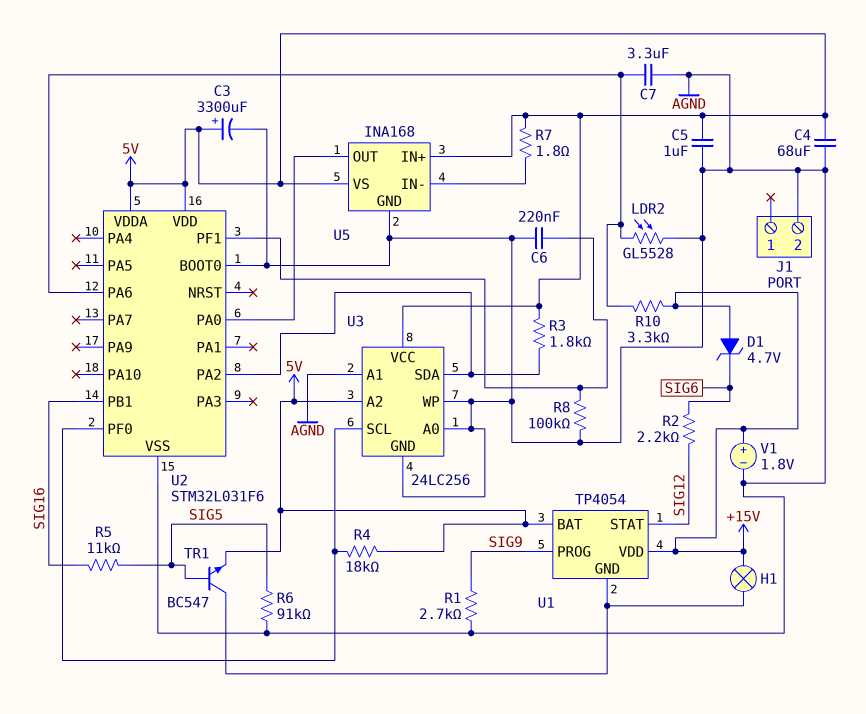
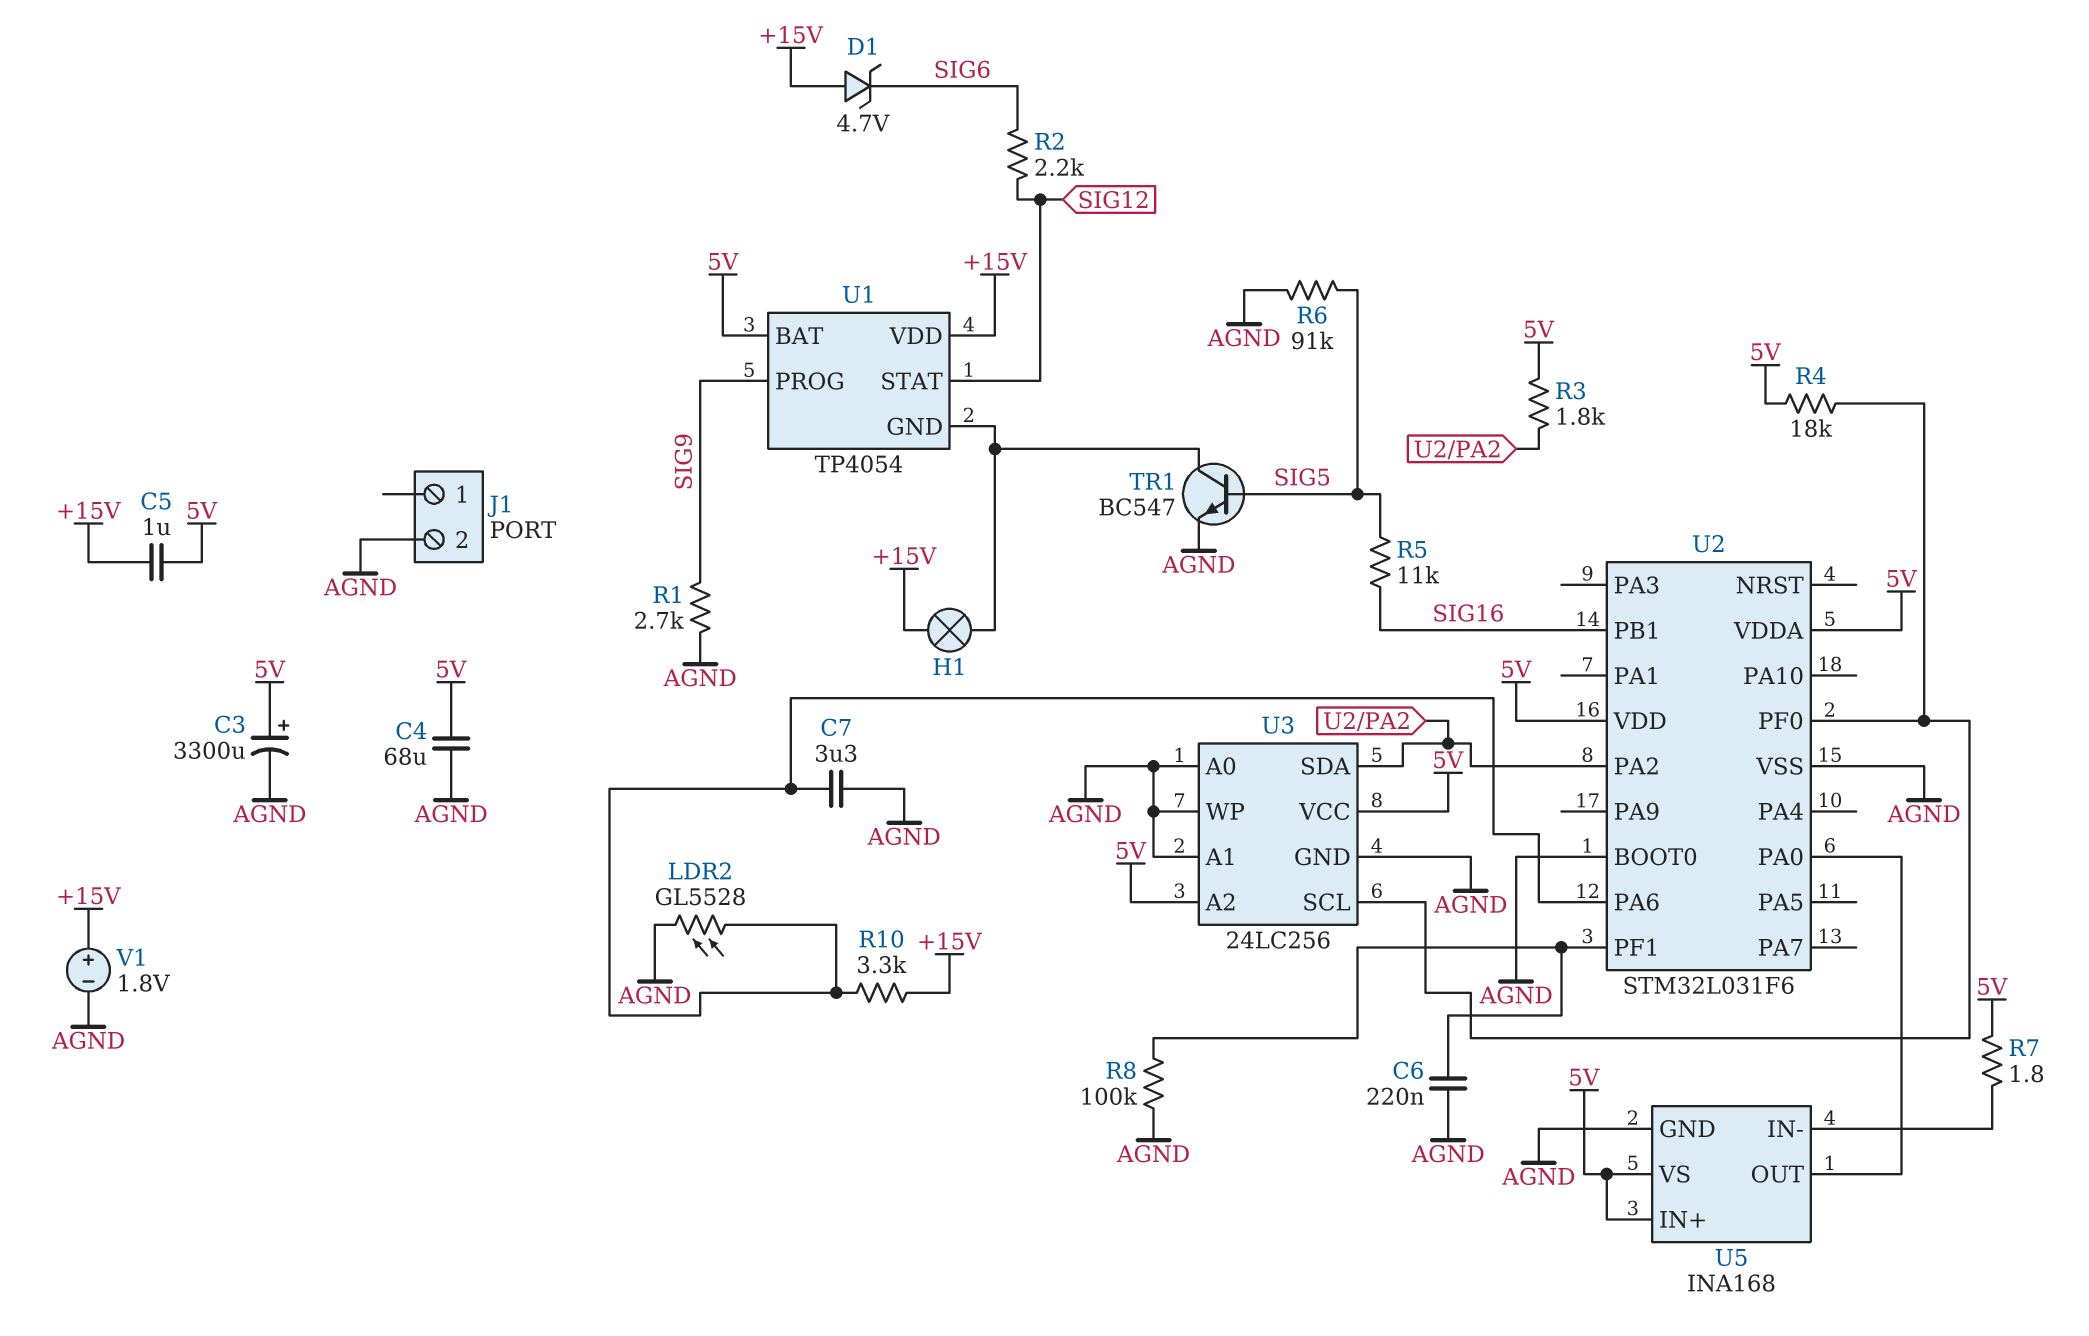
C5: 1uF (5V, AGND) -> 1uF (+15V, 5V)
TR1: NPN BC547 (B SIG5, C U1/GND, E 5V) -> NPN BC547 (B SIG5, C U1/GND, E AGND)

